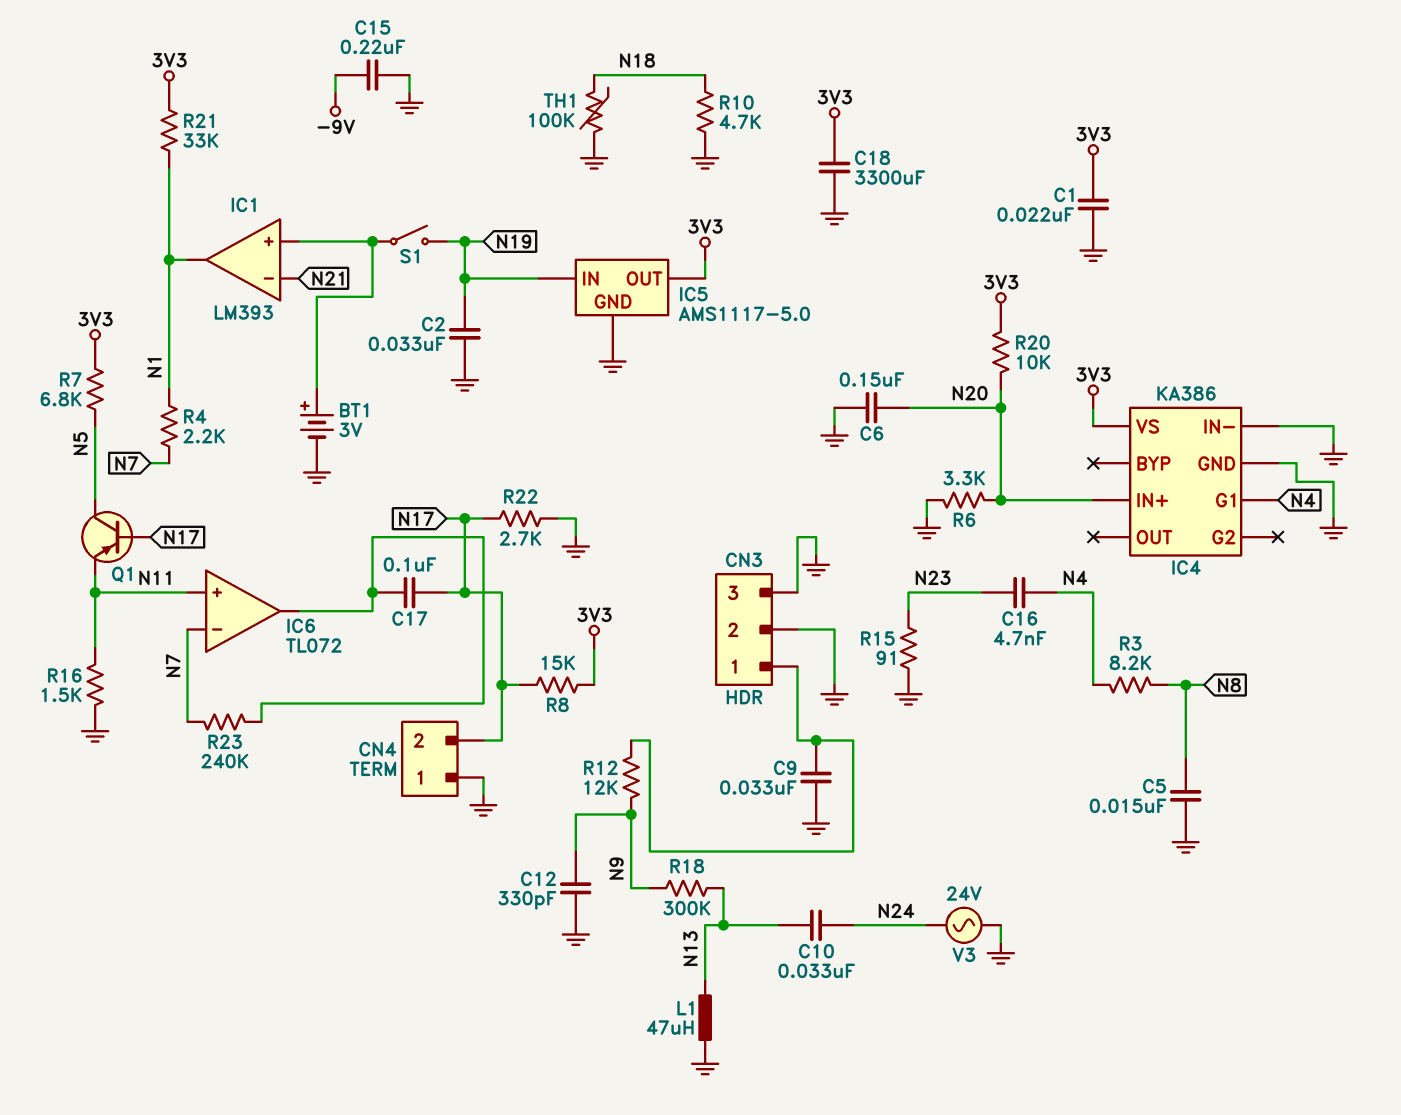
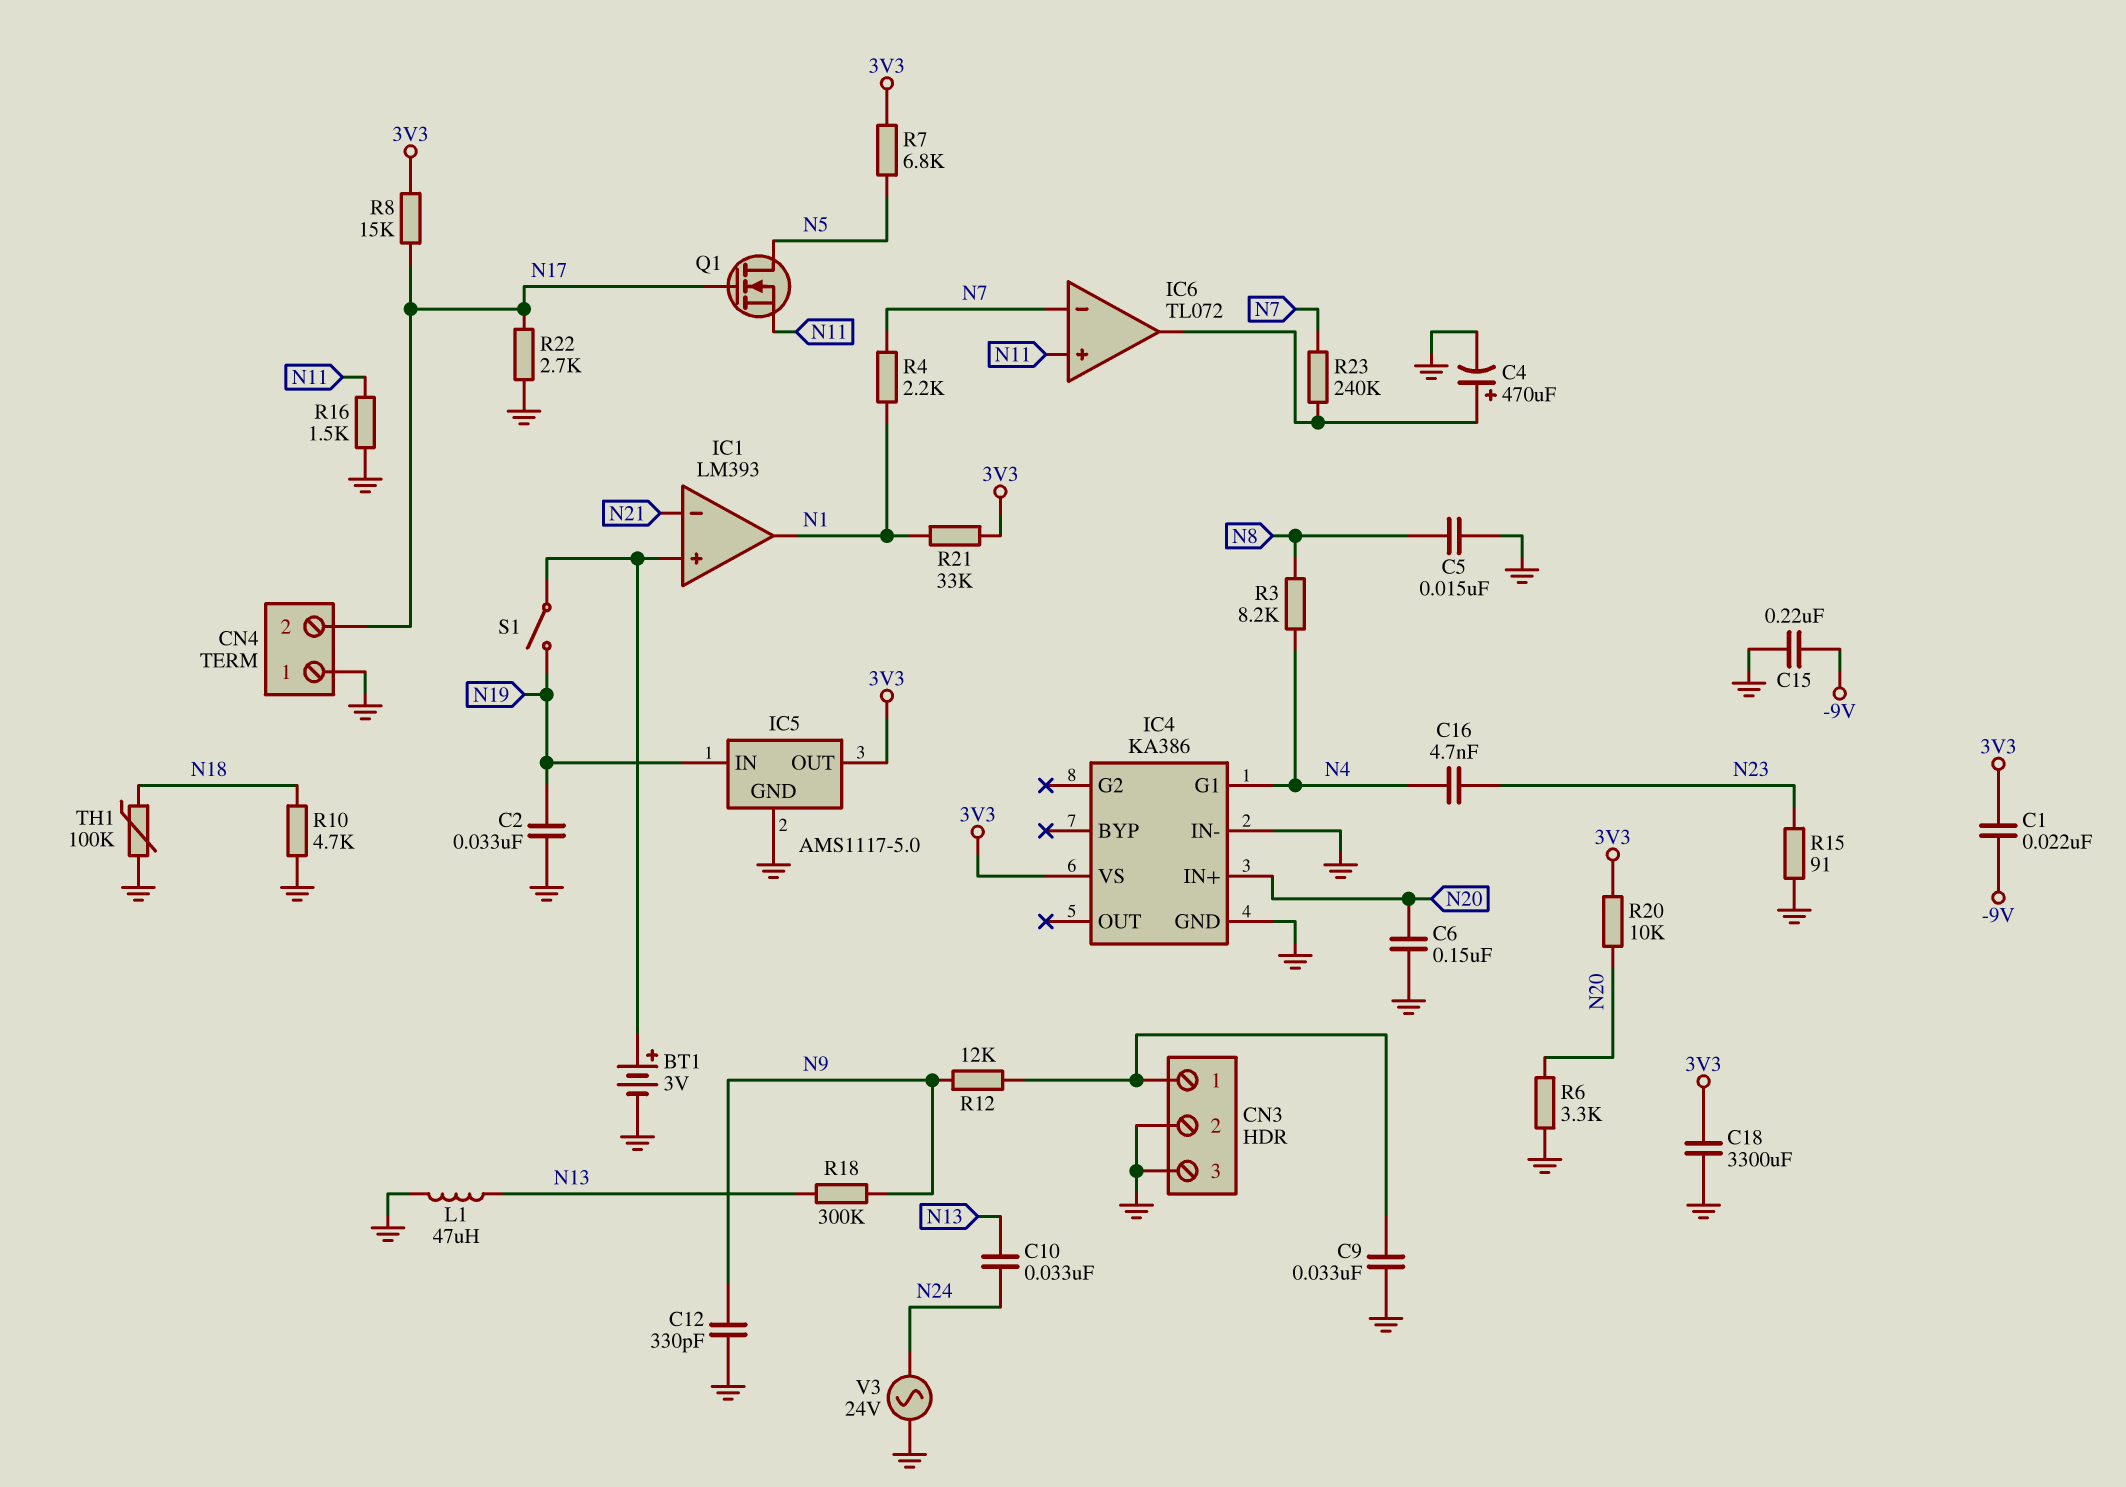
C1: 22nF (3V3, GND) -> 22nF (-9V, 3V3)
C4: none -> 470uF (plus IC6/out, minus GND)
C17: 100nF (IC6/out, N17) -> none
Q1: PNP (B N17, C N5, E N11) -> NMOS (G N17, D N5, S N11)

